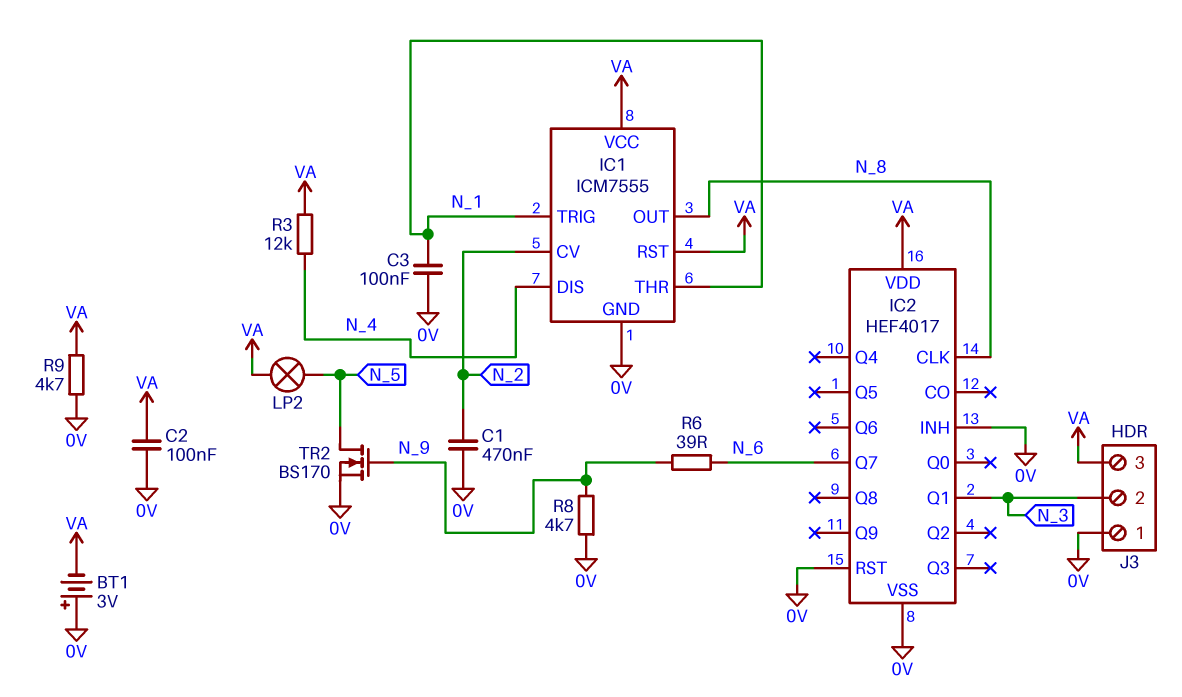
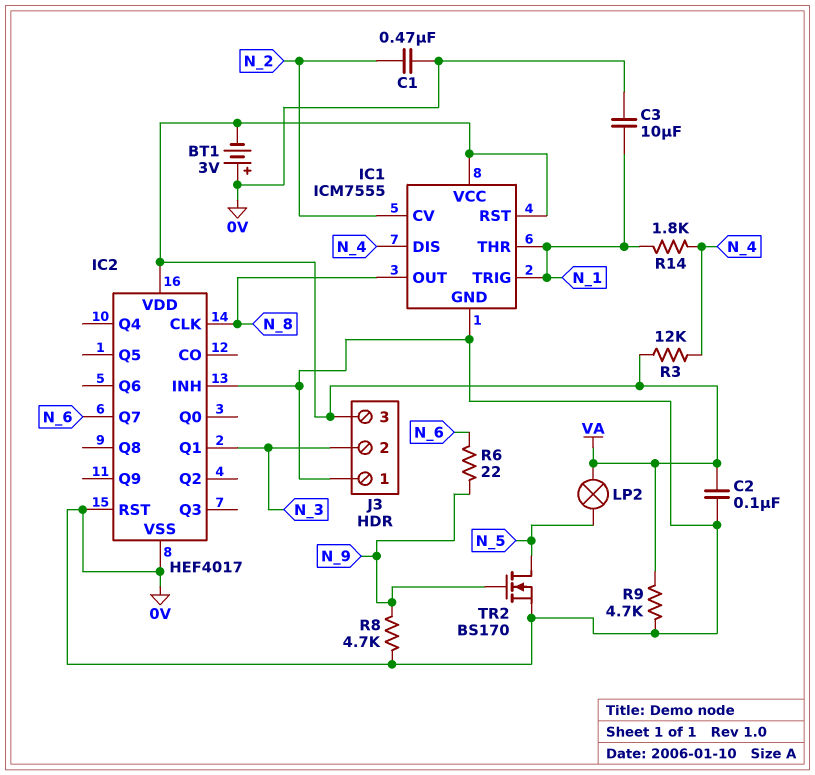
C3: 100nF (0V, N_1) -> 10uF (0V, N_1)
R6: 39 (N_6, N_9) -> 22 (N_6, N_9)
R14: none -> 1.8k (N_1, N_4)

